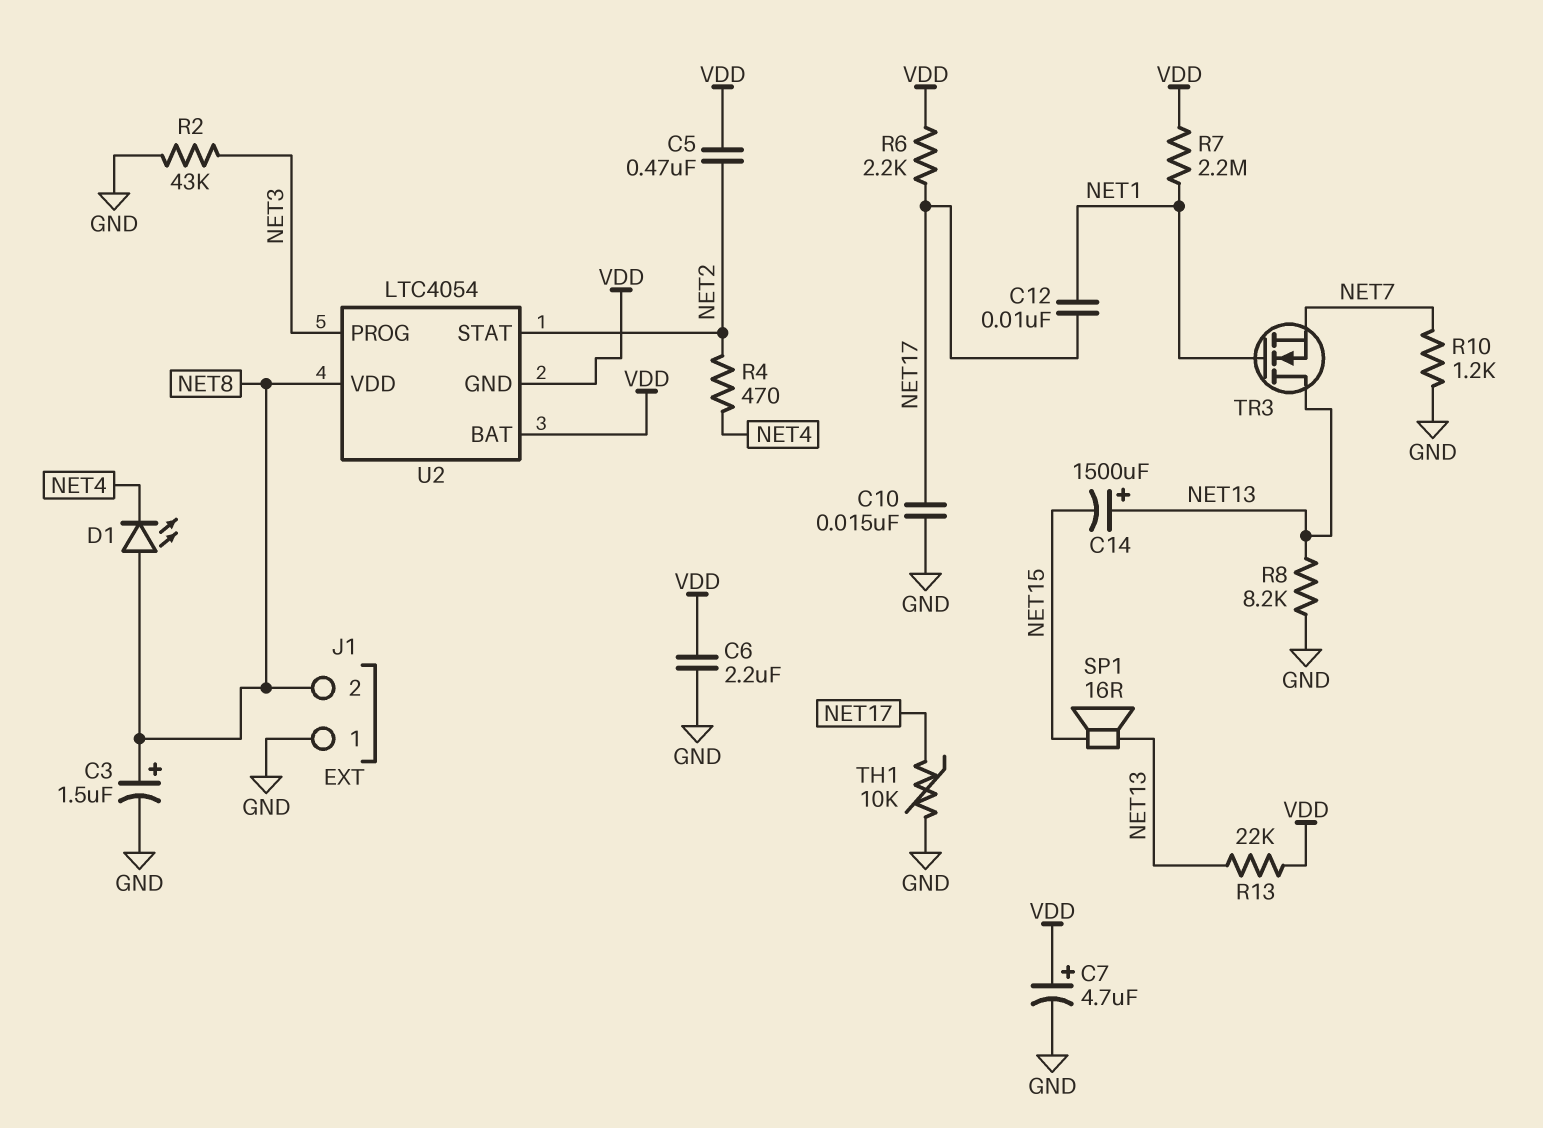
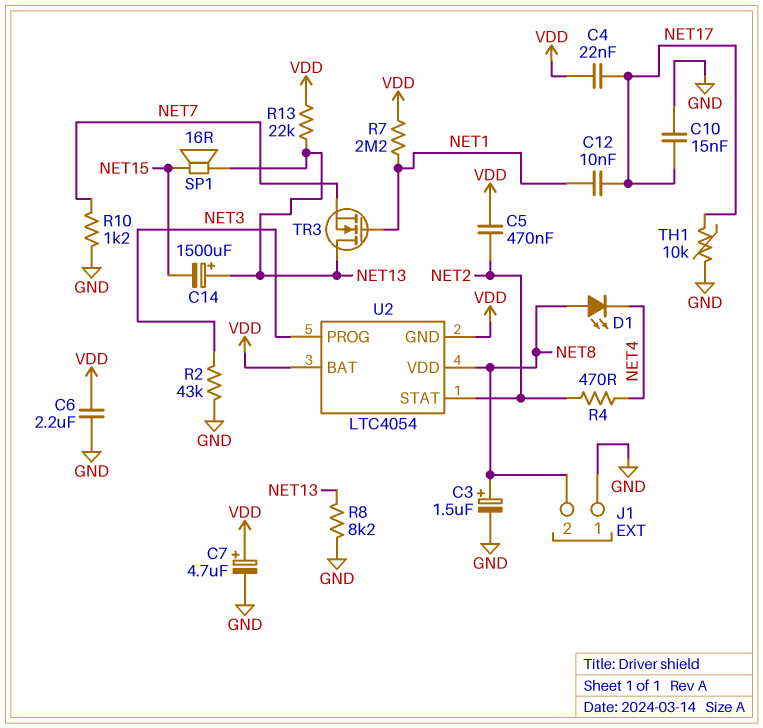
C4: none -> 22nF (NET17, VDD)
R6: 2.2k (NET17, VDD) -> none

